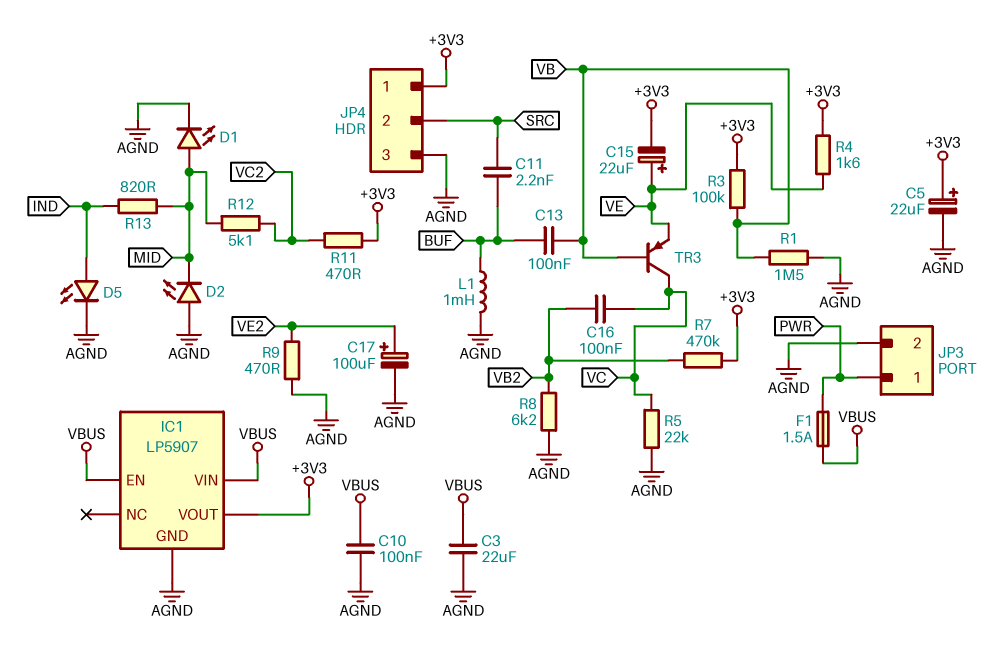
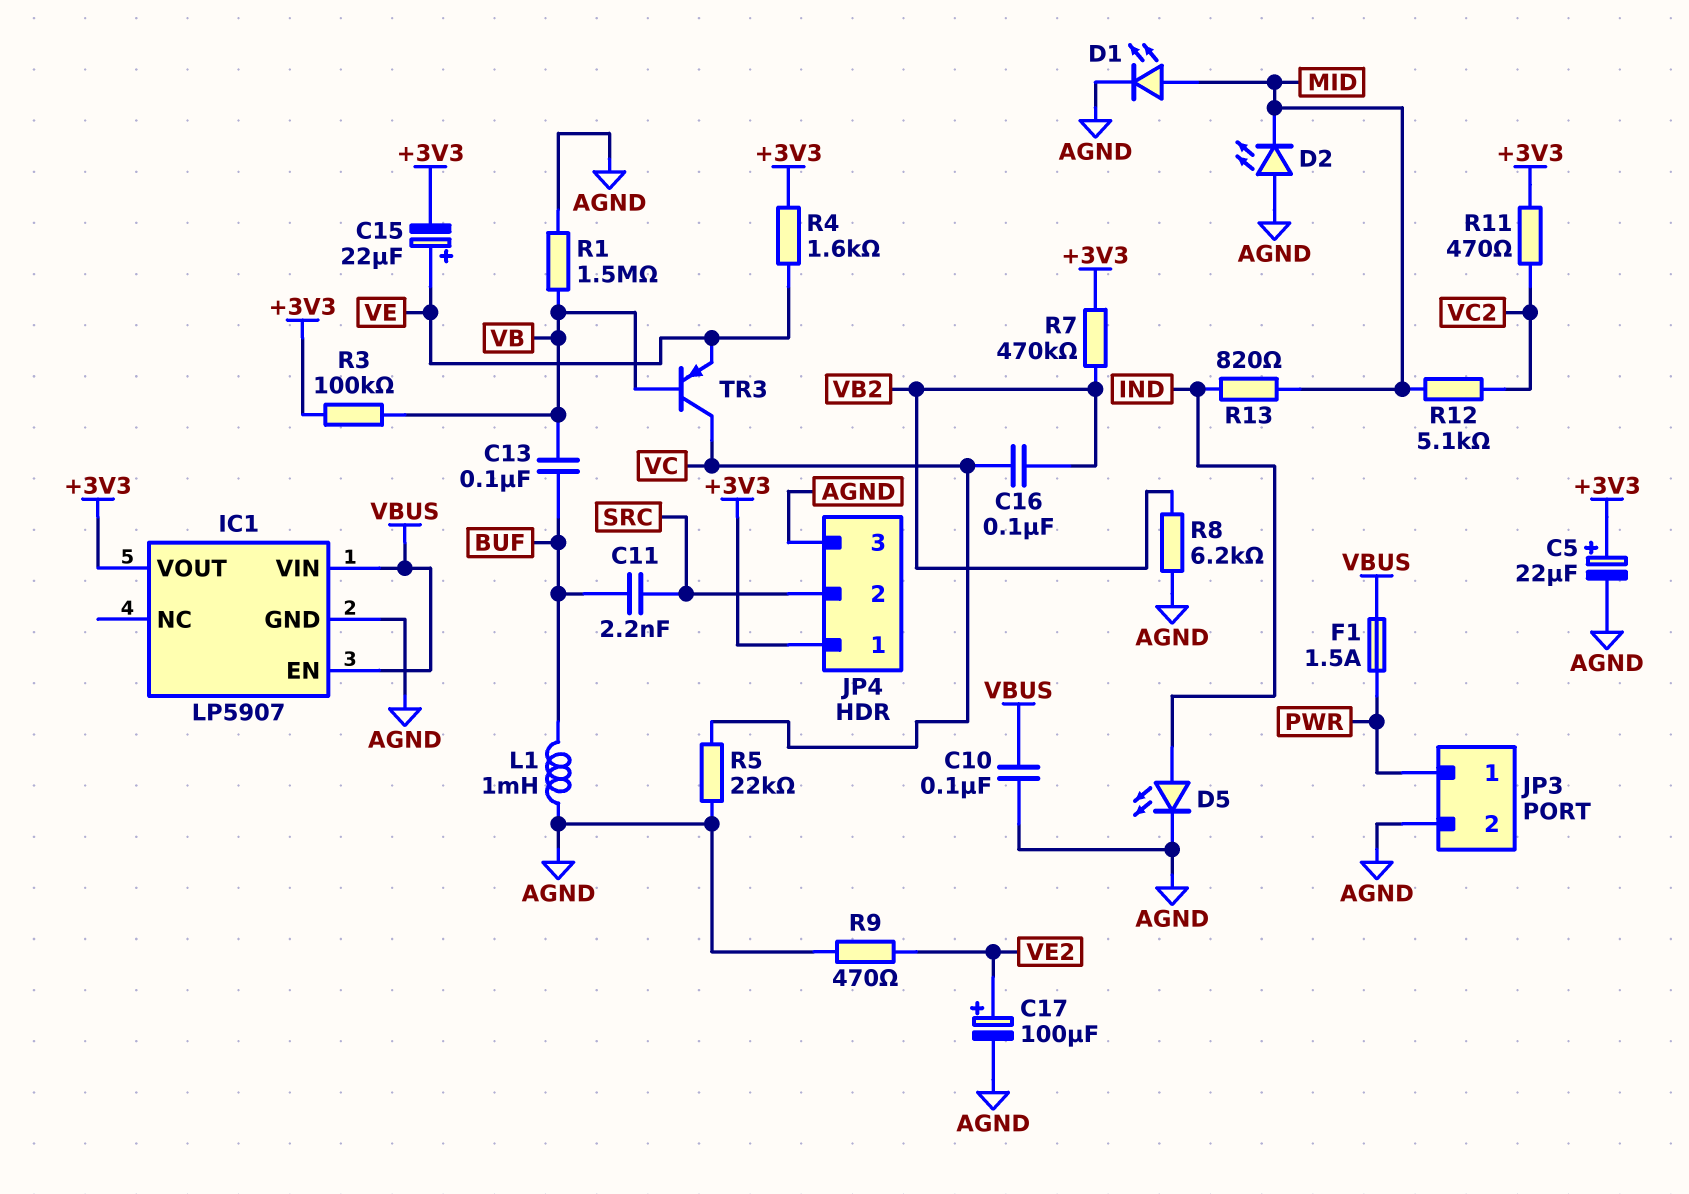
C3: 22uF (AGND, VBUS) -> none

